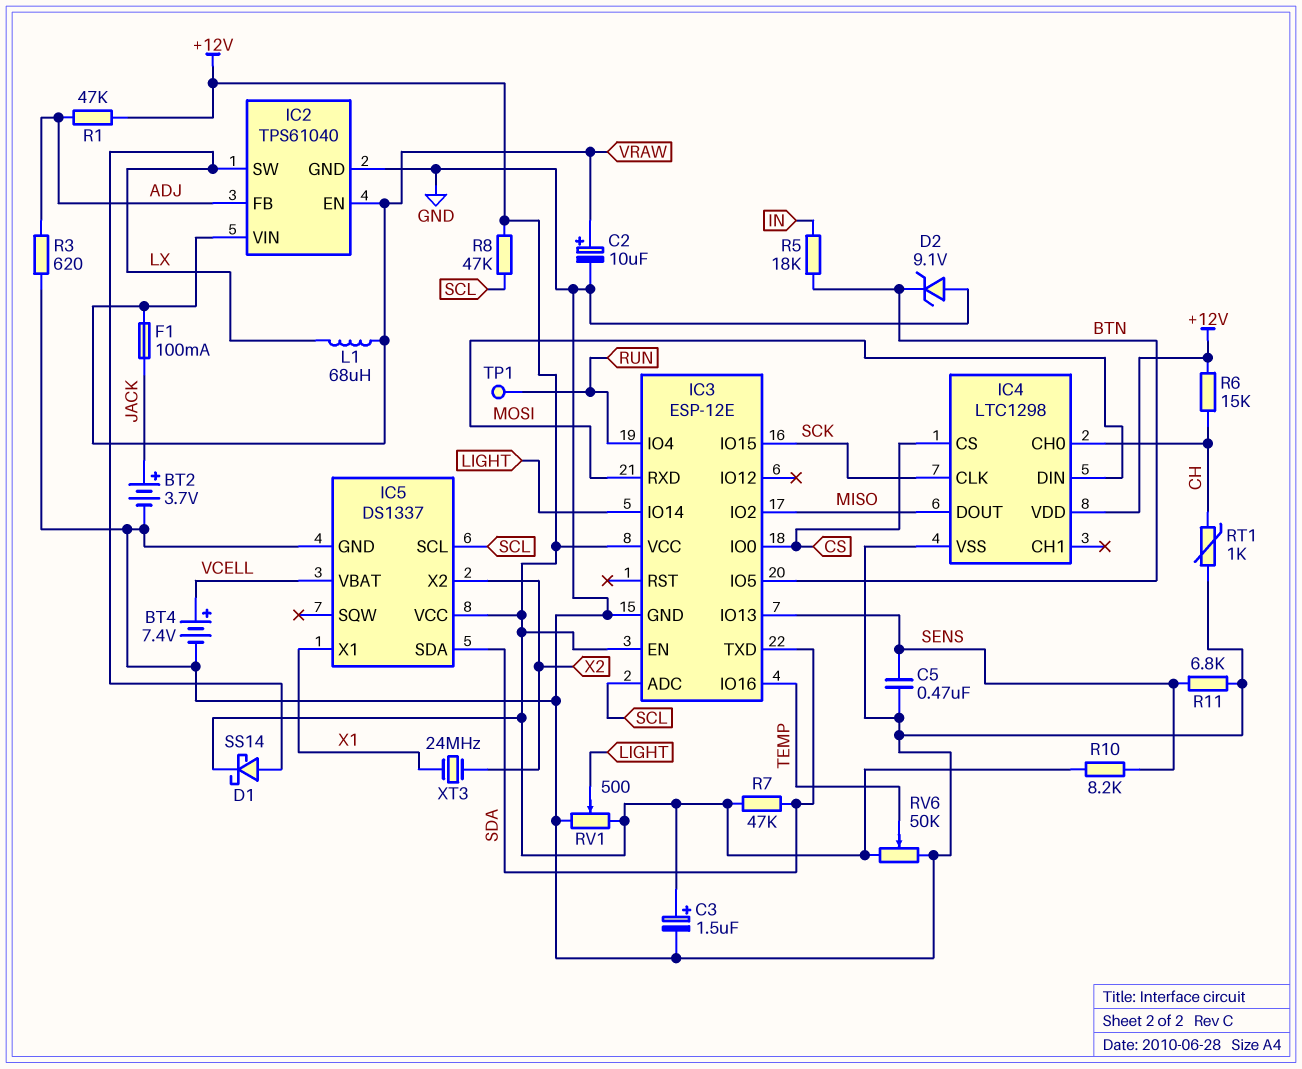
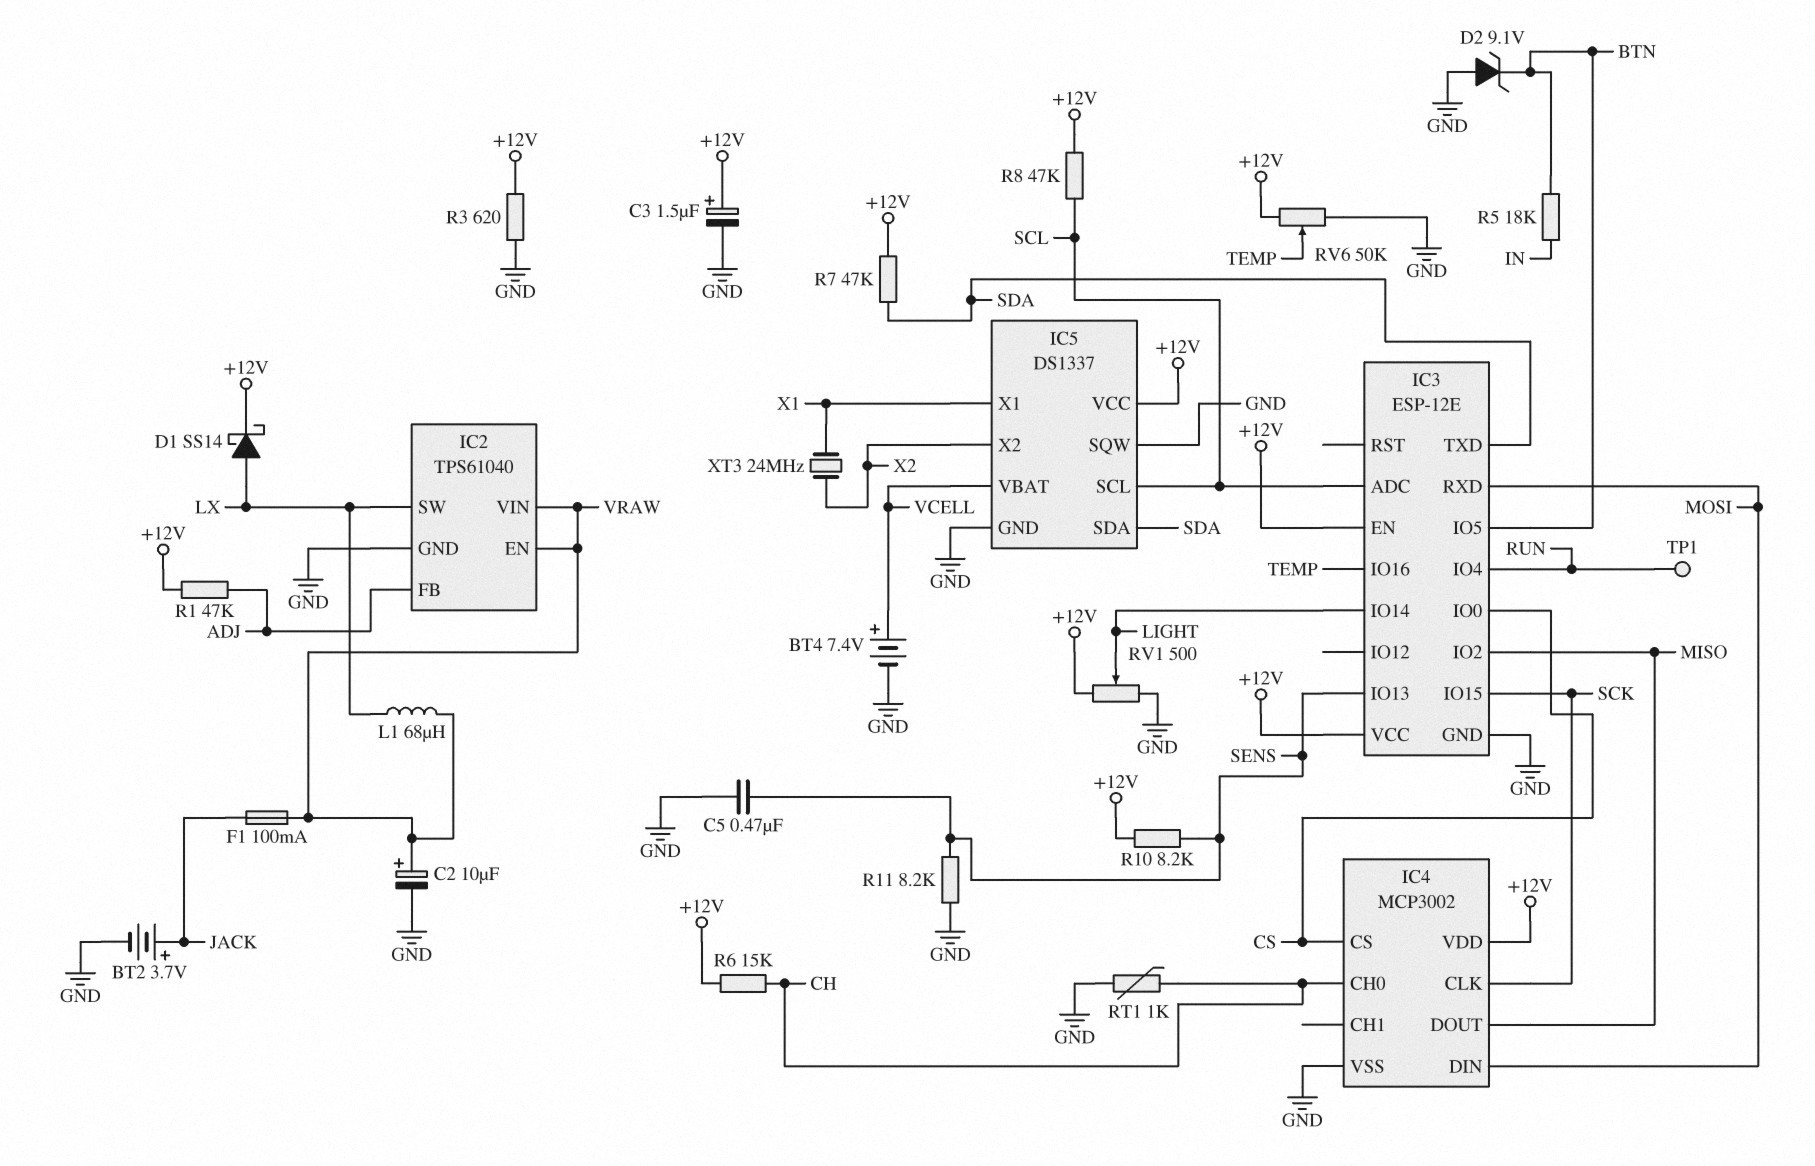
IC4: LTC1298 -> MCP3002
IC5 pin SQW: none -> GND
R3: 620 (ADJ, GND) -> 620 (+12V, GND)
R11: 6.8k (GND, SENS) -> 8.2k (GND, SENS)

